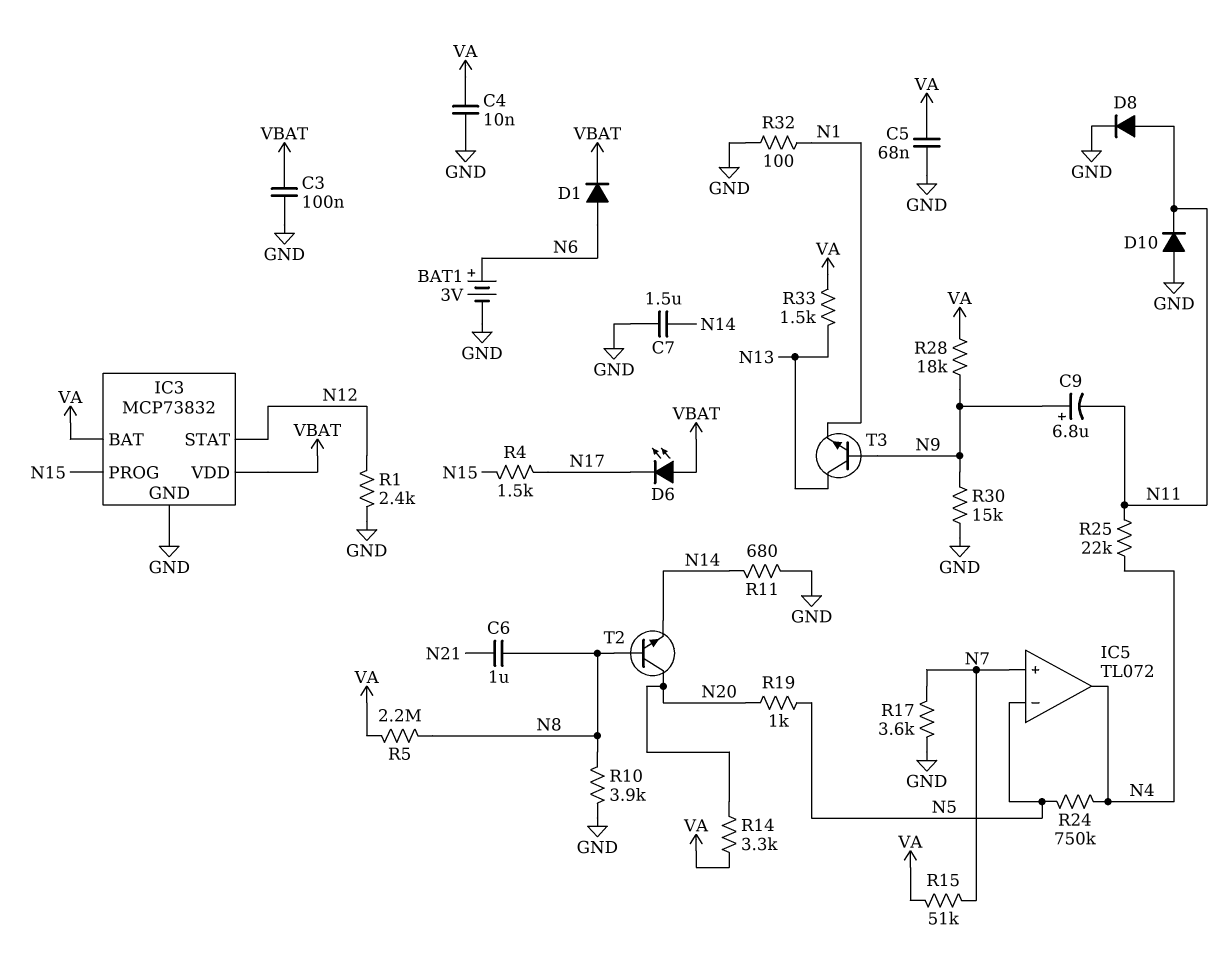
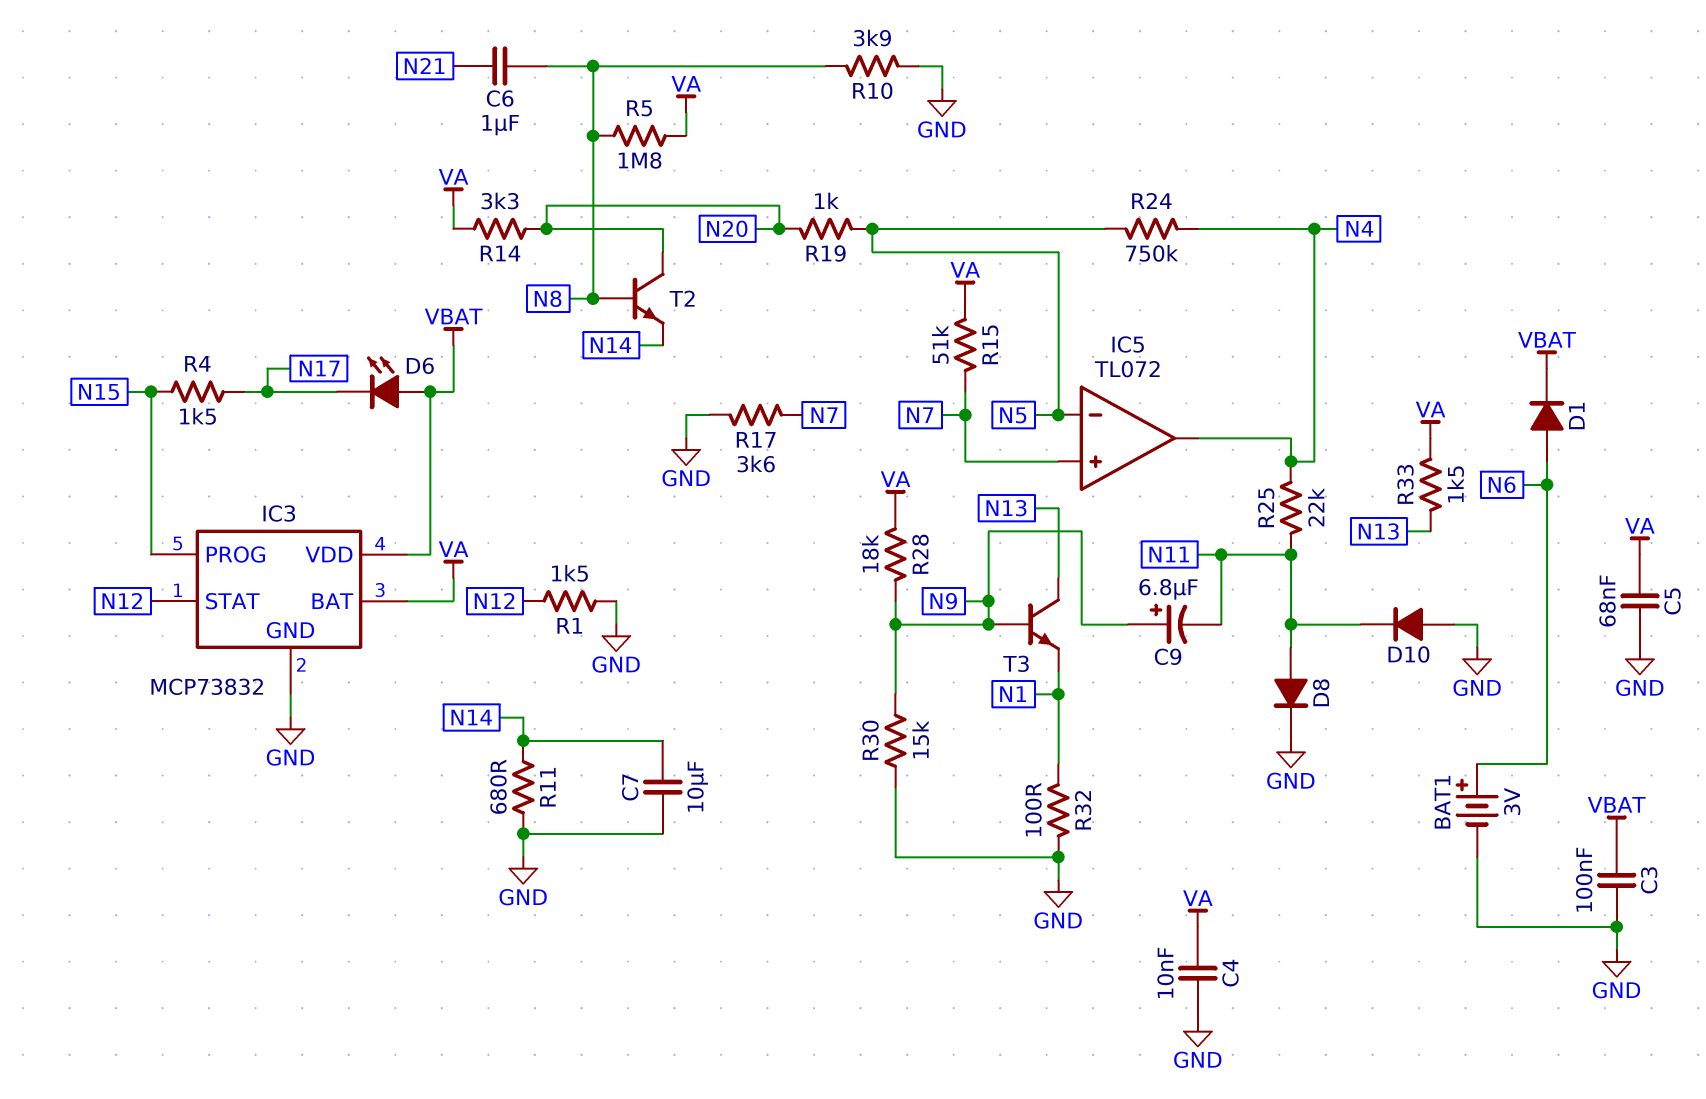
C7: 1.5uF (GND, N14) -> 10uF (GND, N14)
R1: 2.4k (GND, N12) -> 1.5k (GND, N12)
R5: 2.2M (N8, VA) -> 1.8M (N8, VA)

